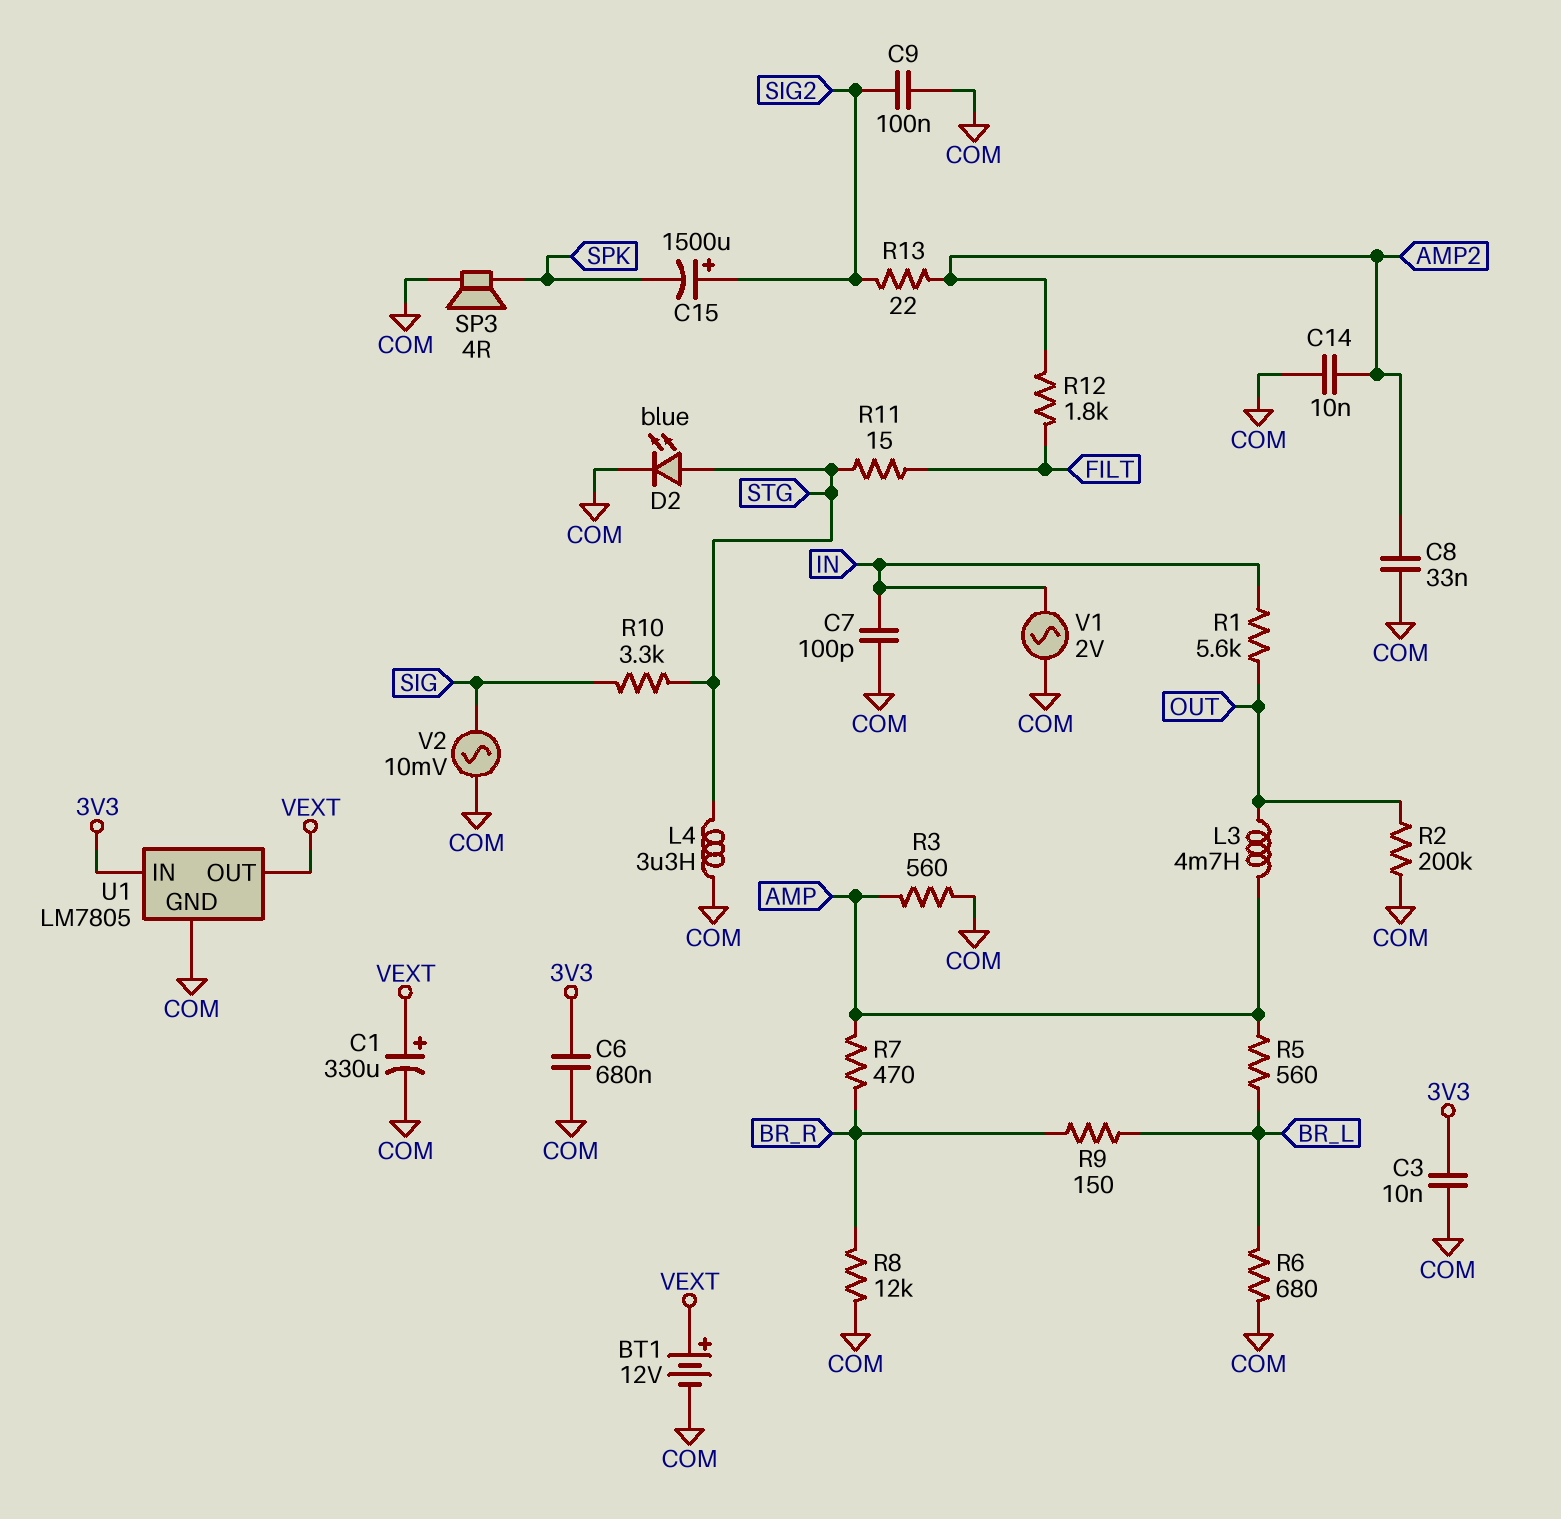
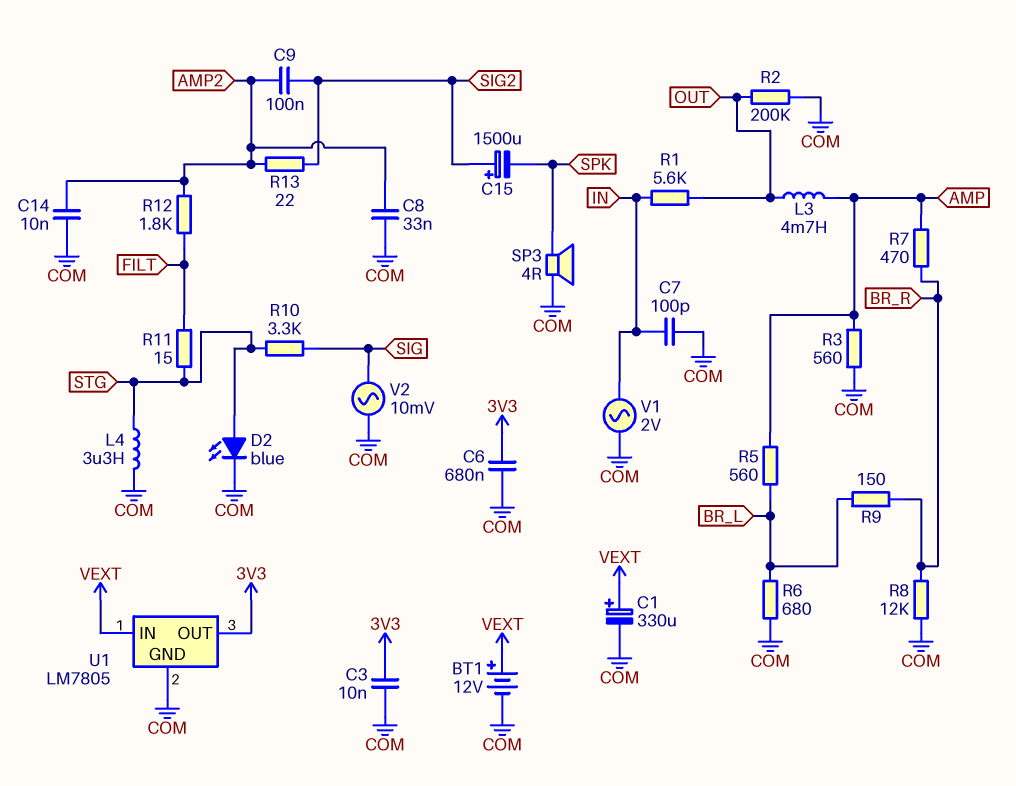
C9: 100nF (COM, SIG2) -> 100nF (AMP2, SIG2)
U1 pin IN: 3V3 -> VEXT
U1 pin OUT: VEXT -> 3V3

